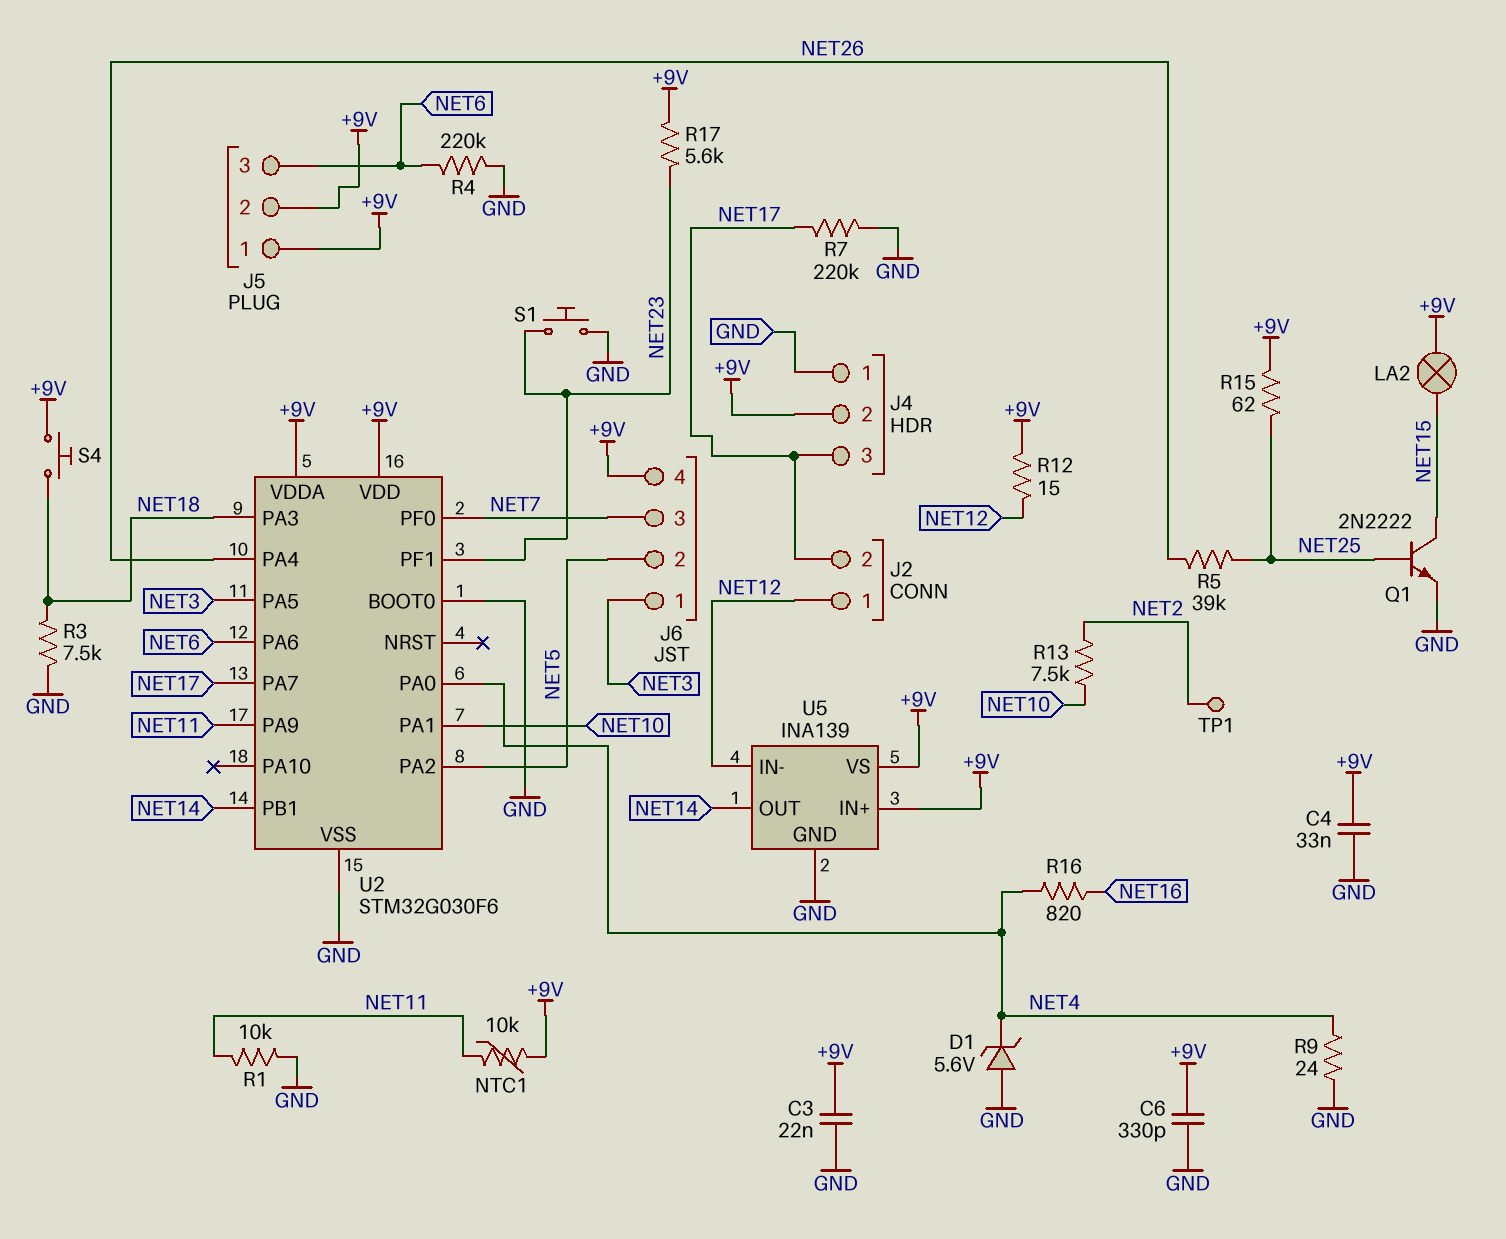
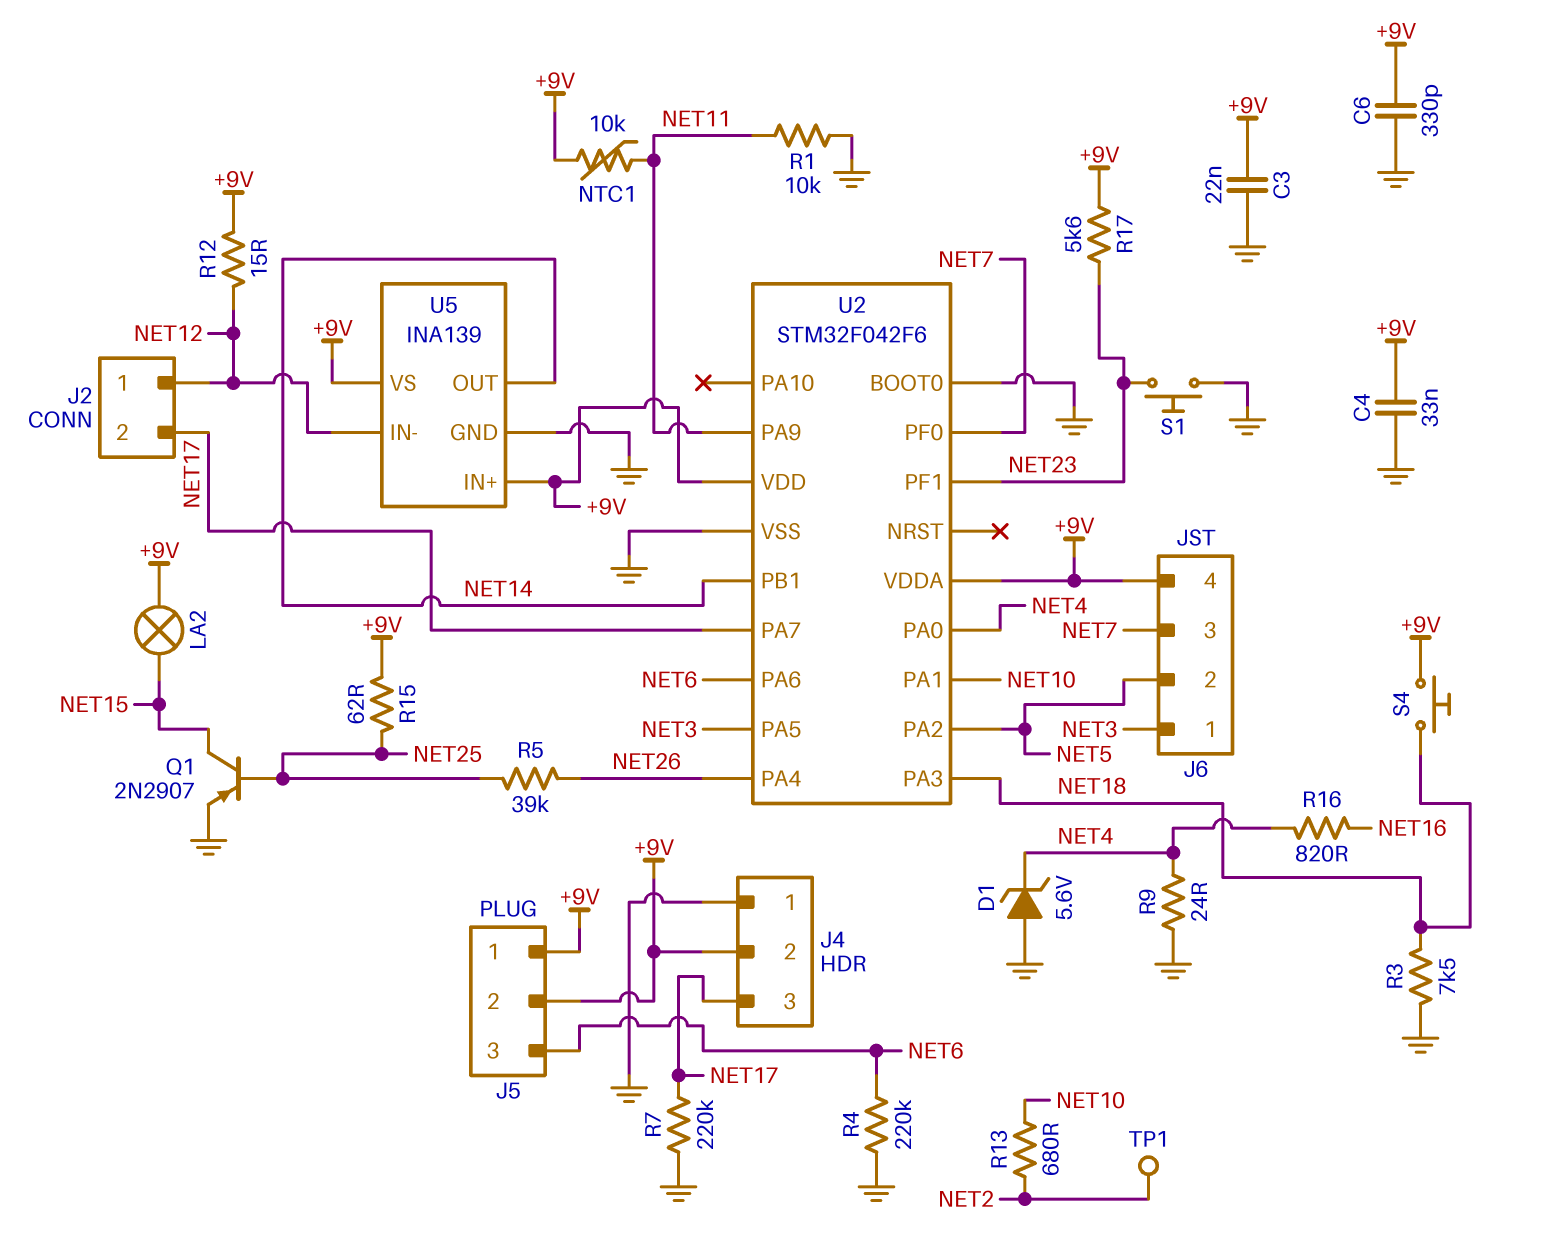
Q1: NPN 2N2222 (B NET25, C NET15, E GND) -> PNP 2N2907 (B NET25, C NET15, E GND)
R13: 7.5k (NET2, NET10) -> 680 (NET2, NET10)
U2: STM32G030F6 -> STM32F042F6

